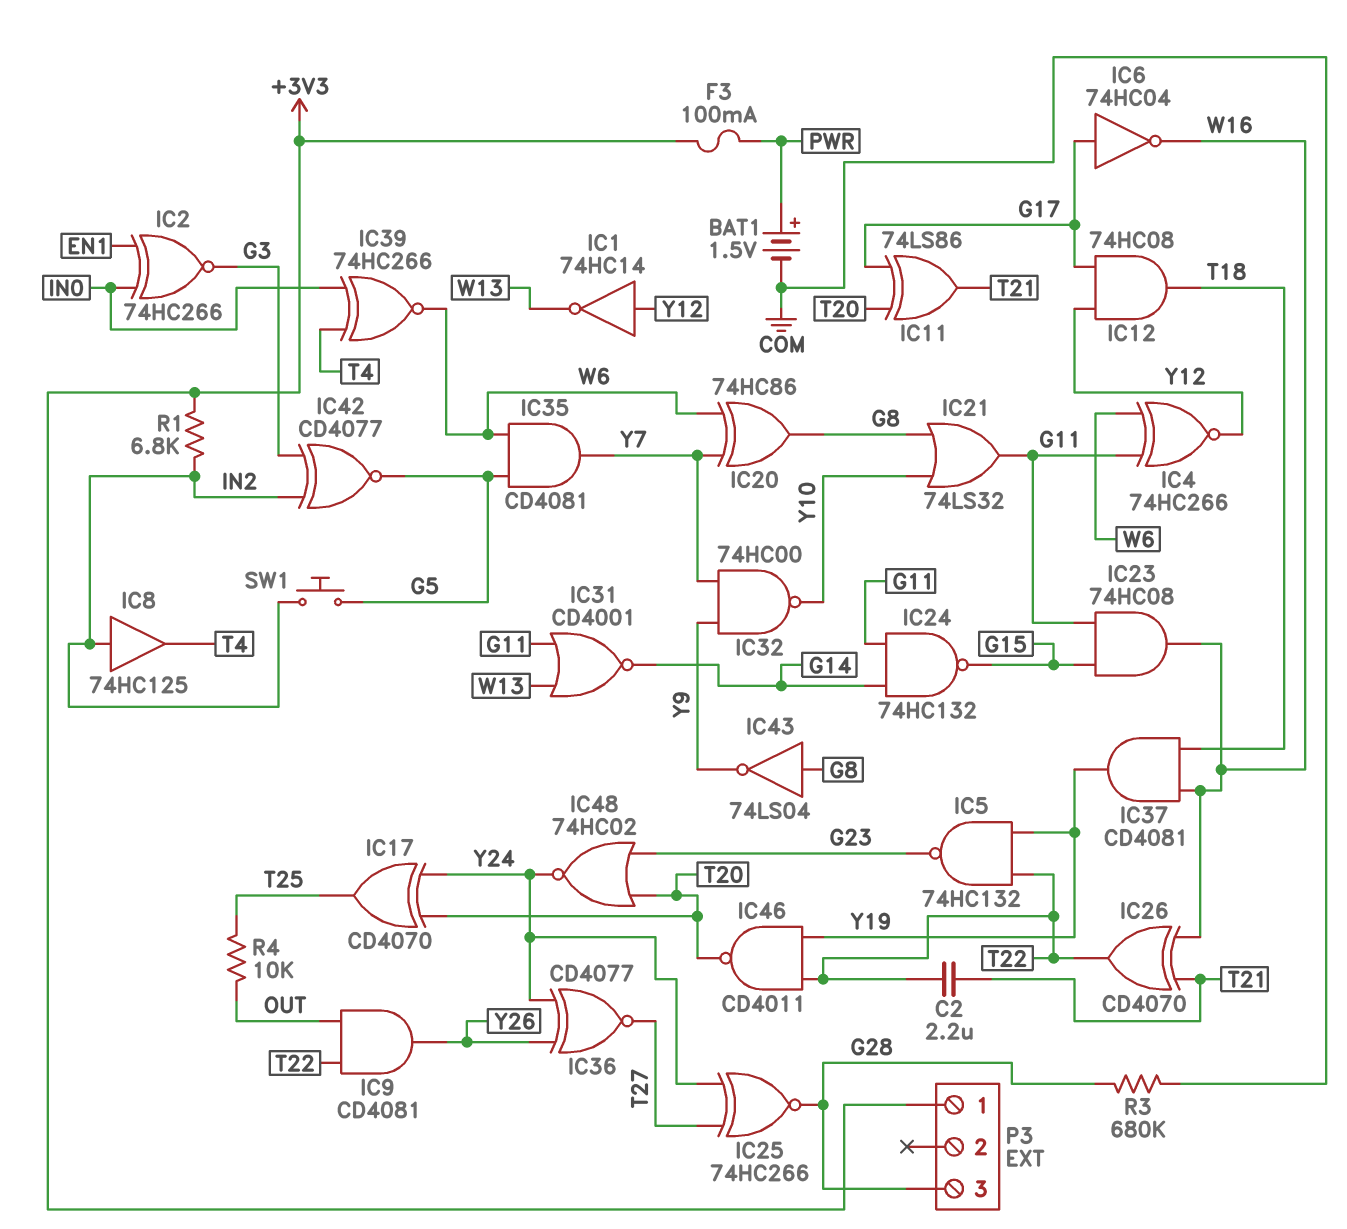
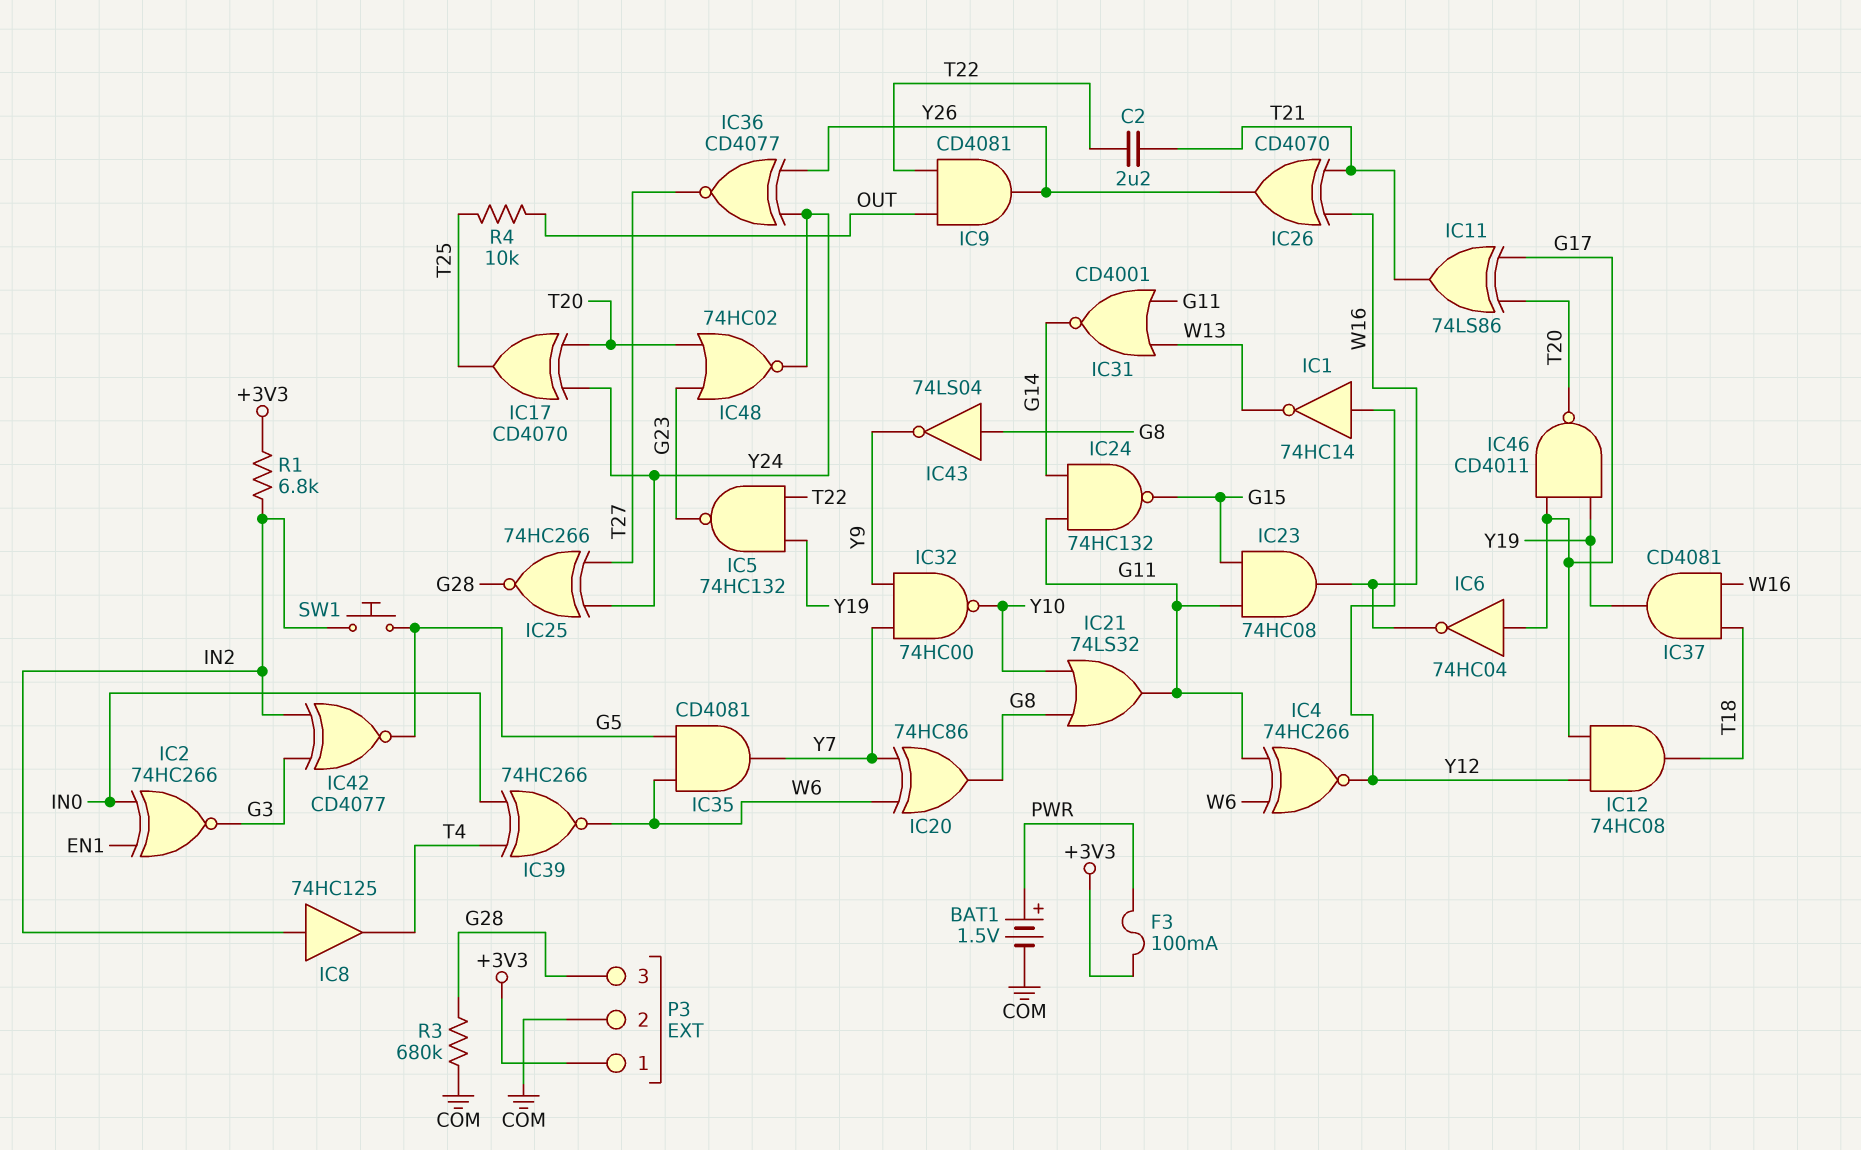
IC26: XOR CD4070 (in T21, in W16, out T22) -> XOR CD4070 (in T21, in W16, out Y26)
IC46: NAND CD4011 (in T22, in Y19, out T20) -> NAND CD4011 (in G17, in Y19, out T20)
P3 pin 2: none -> COM

